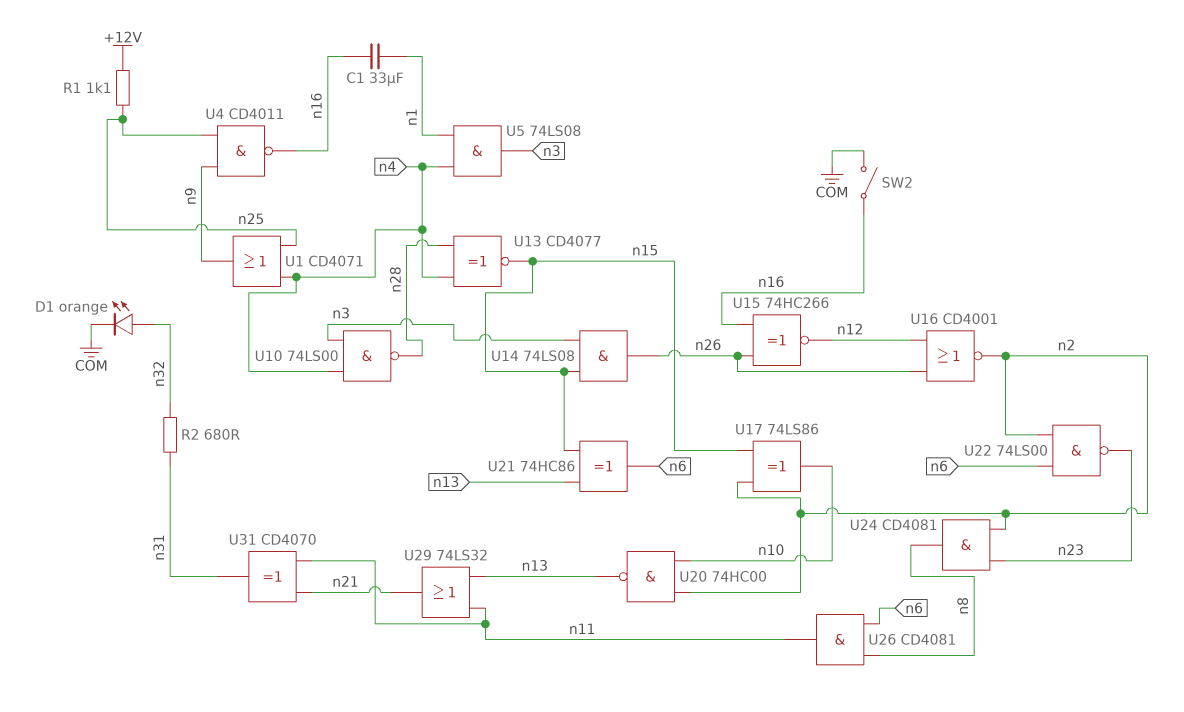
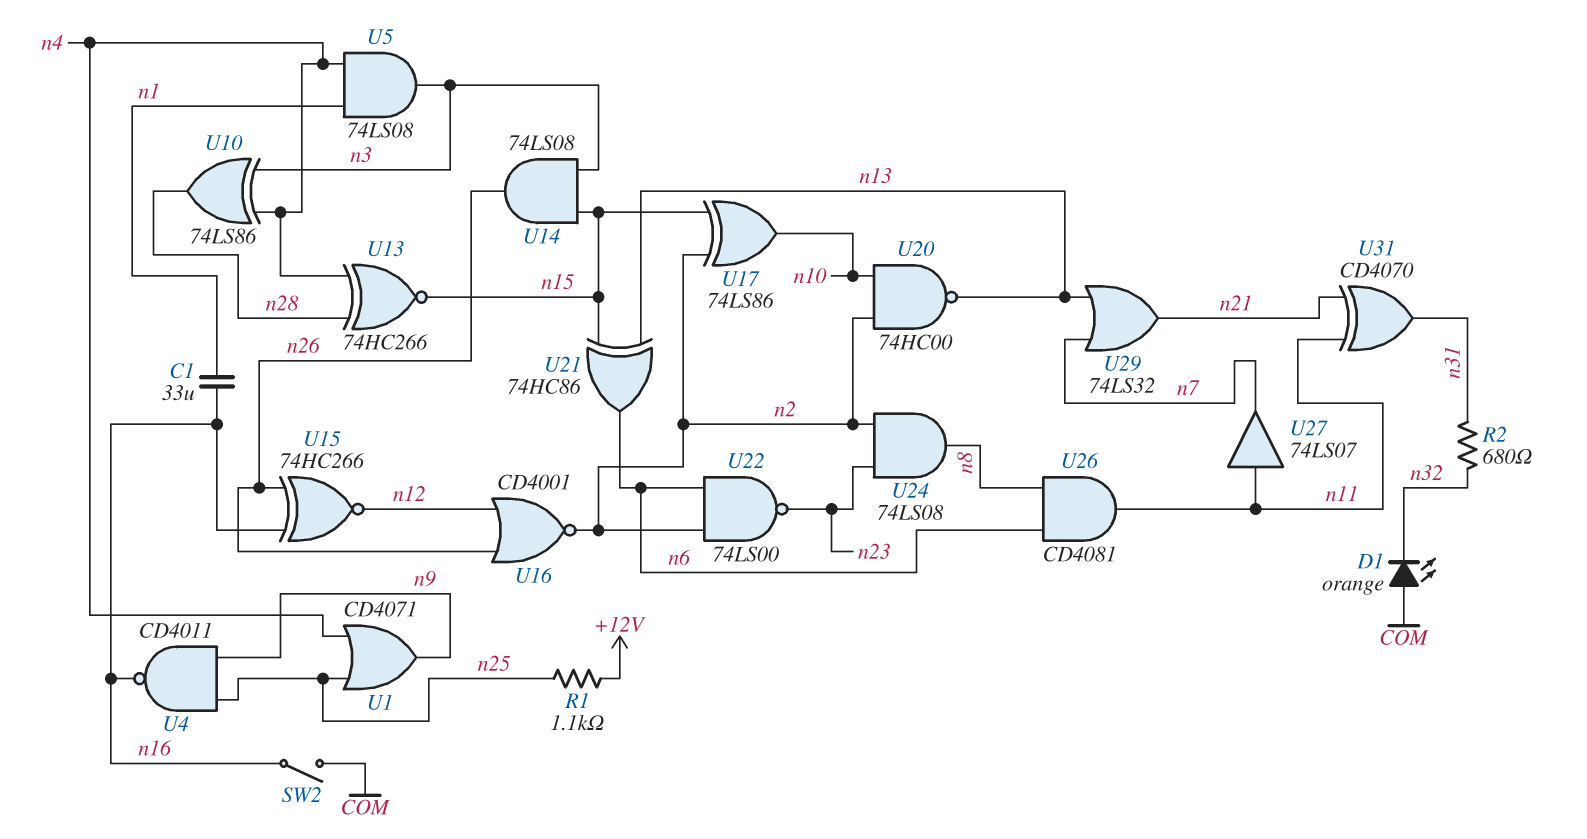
D1: LED orange (A n32, K COM) -> LED orange (A COM, K n32)
U10: NAND 74LS00 (in n3, in n4, out n28) -> XOR 74LS86 (in n3, in n4, out n28)
U13: XNOR CD4077 (in n4, in n28, out n15) -> XNOR 74HC266 (in n4, in n28, out n15)
U24: AND CD4081 (in n2, in n23, out n8) -> AND 74LS08 (in n2, in n23, out n8)
U27: none -> buffer 74LS07 (in n11, out n7)
U29: OR 74LS32 (in n11, in n13, out n21) -> OR 74LS32 (in n7, in n13, out n21)

